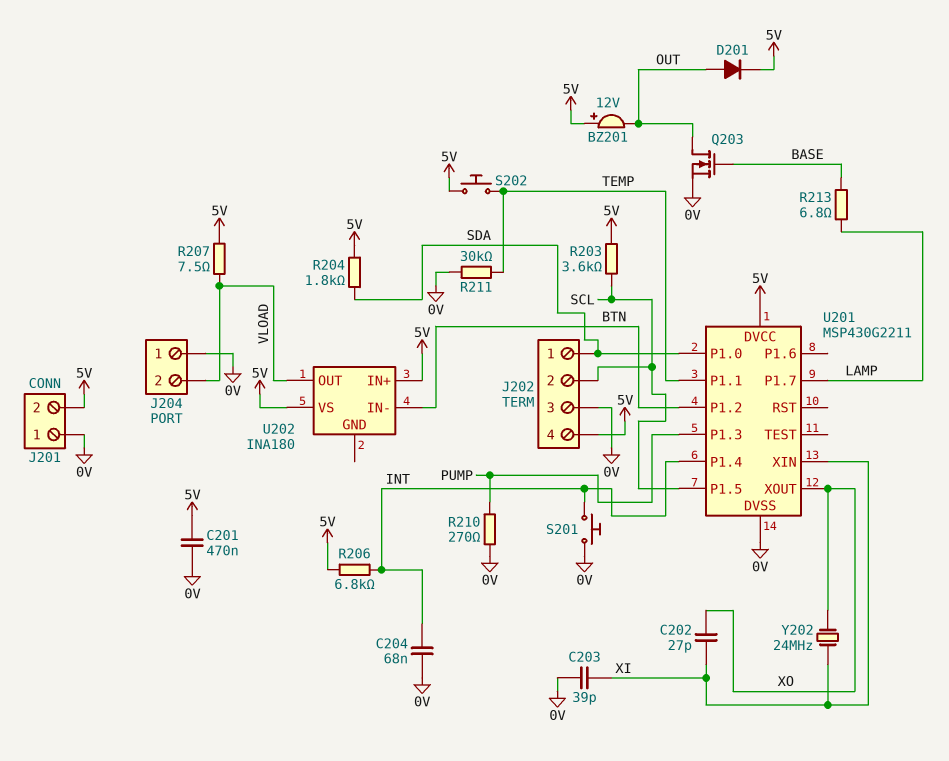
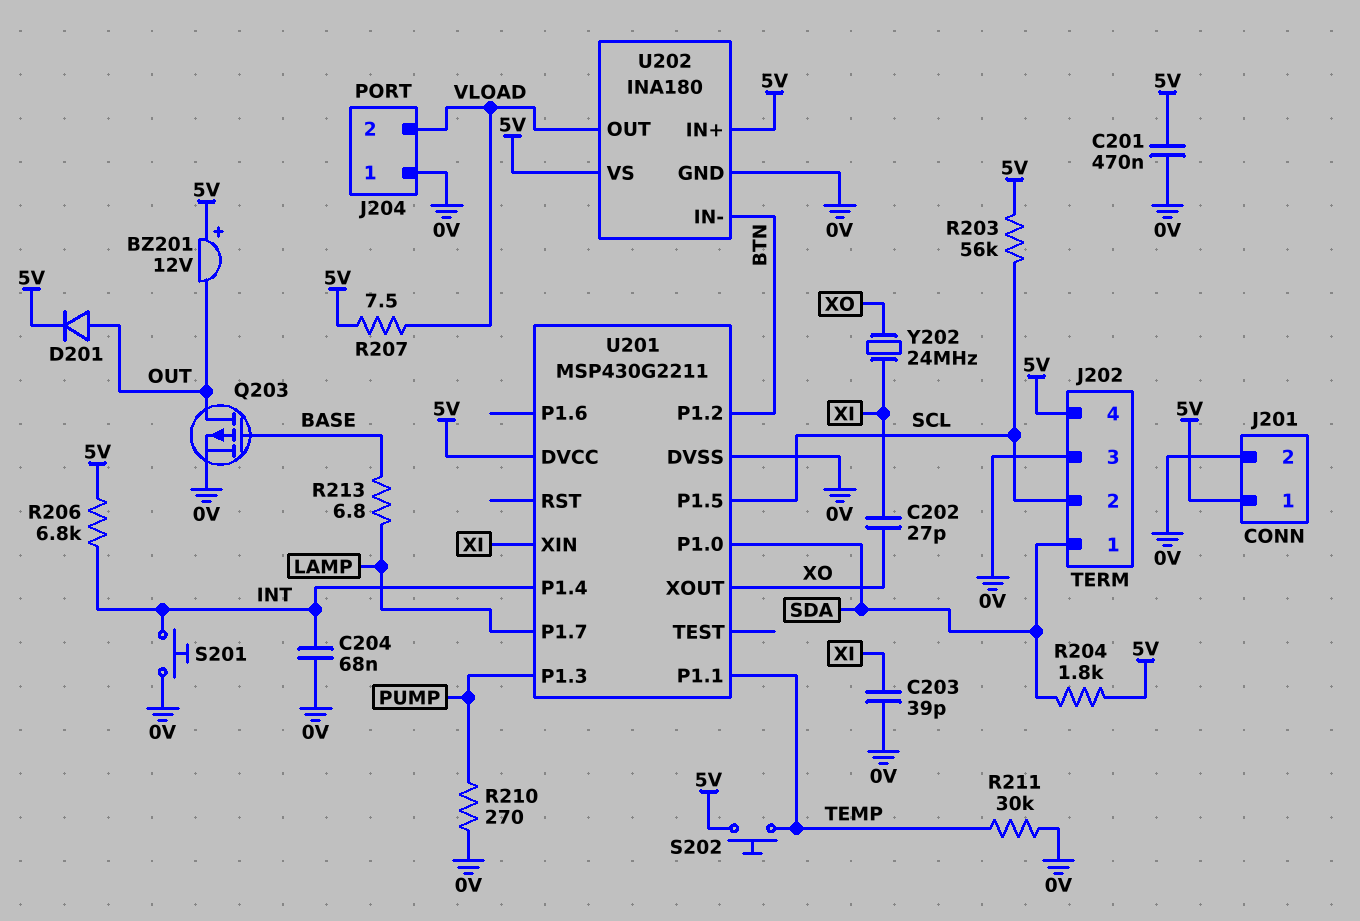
J201 pin 1: 0V -> 5V
J201 pin 2: 5V -> 0V
Q203: NMOS (G BASE, D OUT, S 0V) -> PMOS (G BASE, D OUT, S 0V)
R203: 3.6k (5V, SCL) -> 56k (5V, SCL)
U202 pin GND: none -> 0V

